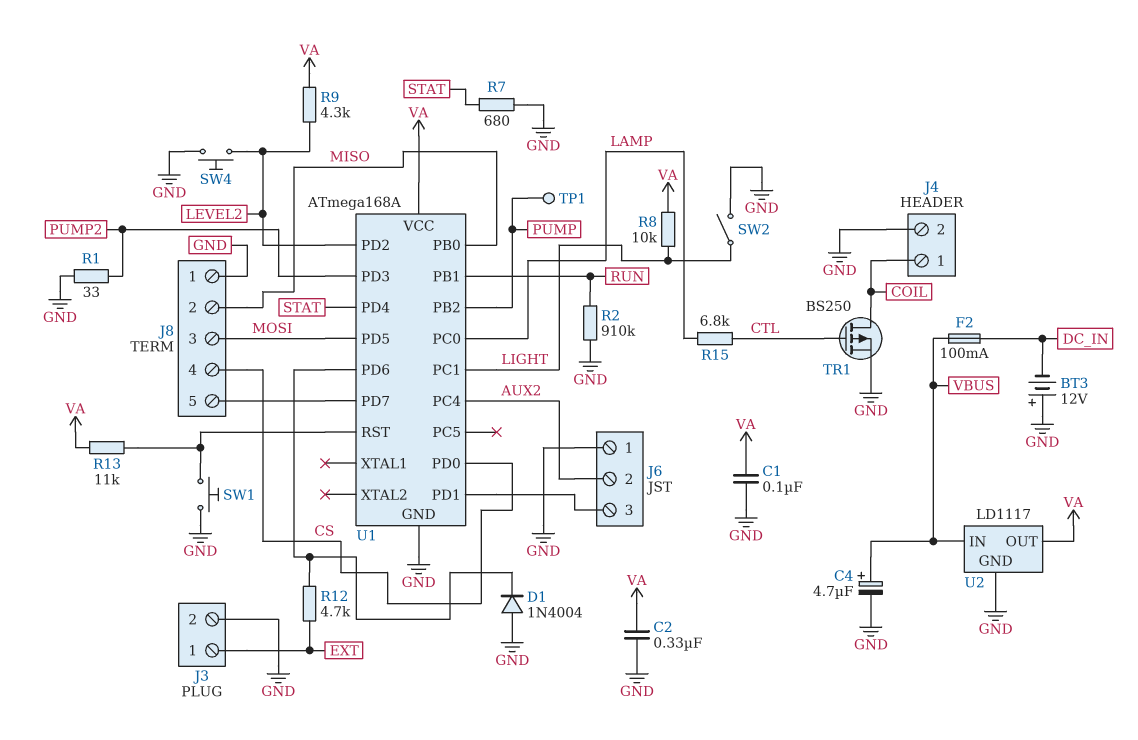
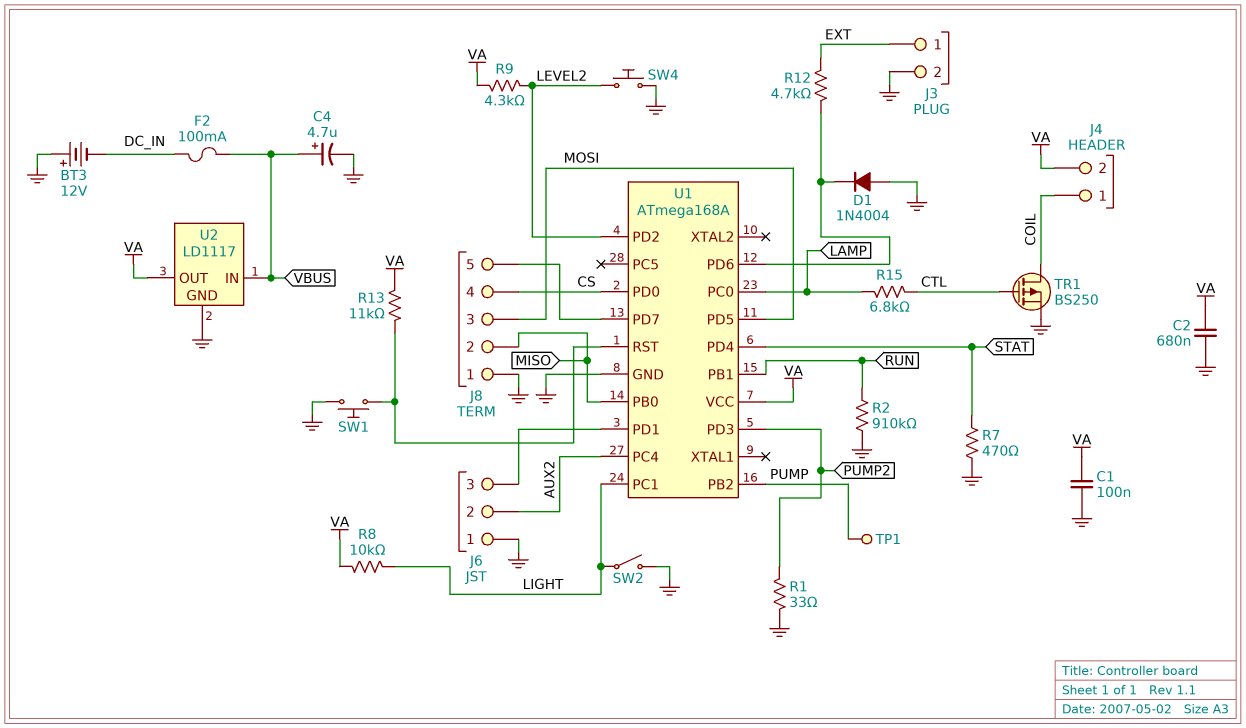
C2: 330nF (GND, VA) -> 680nF (GND, VA)
J4 pin 2: GND -> VA
R7: 680 (GND, STAT) -> 470 (GND, STAT)

